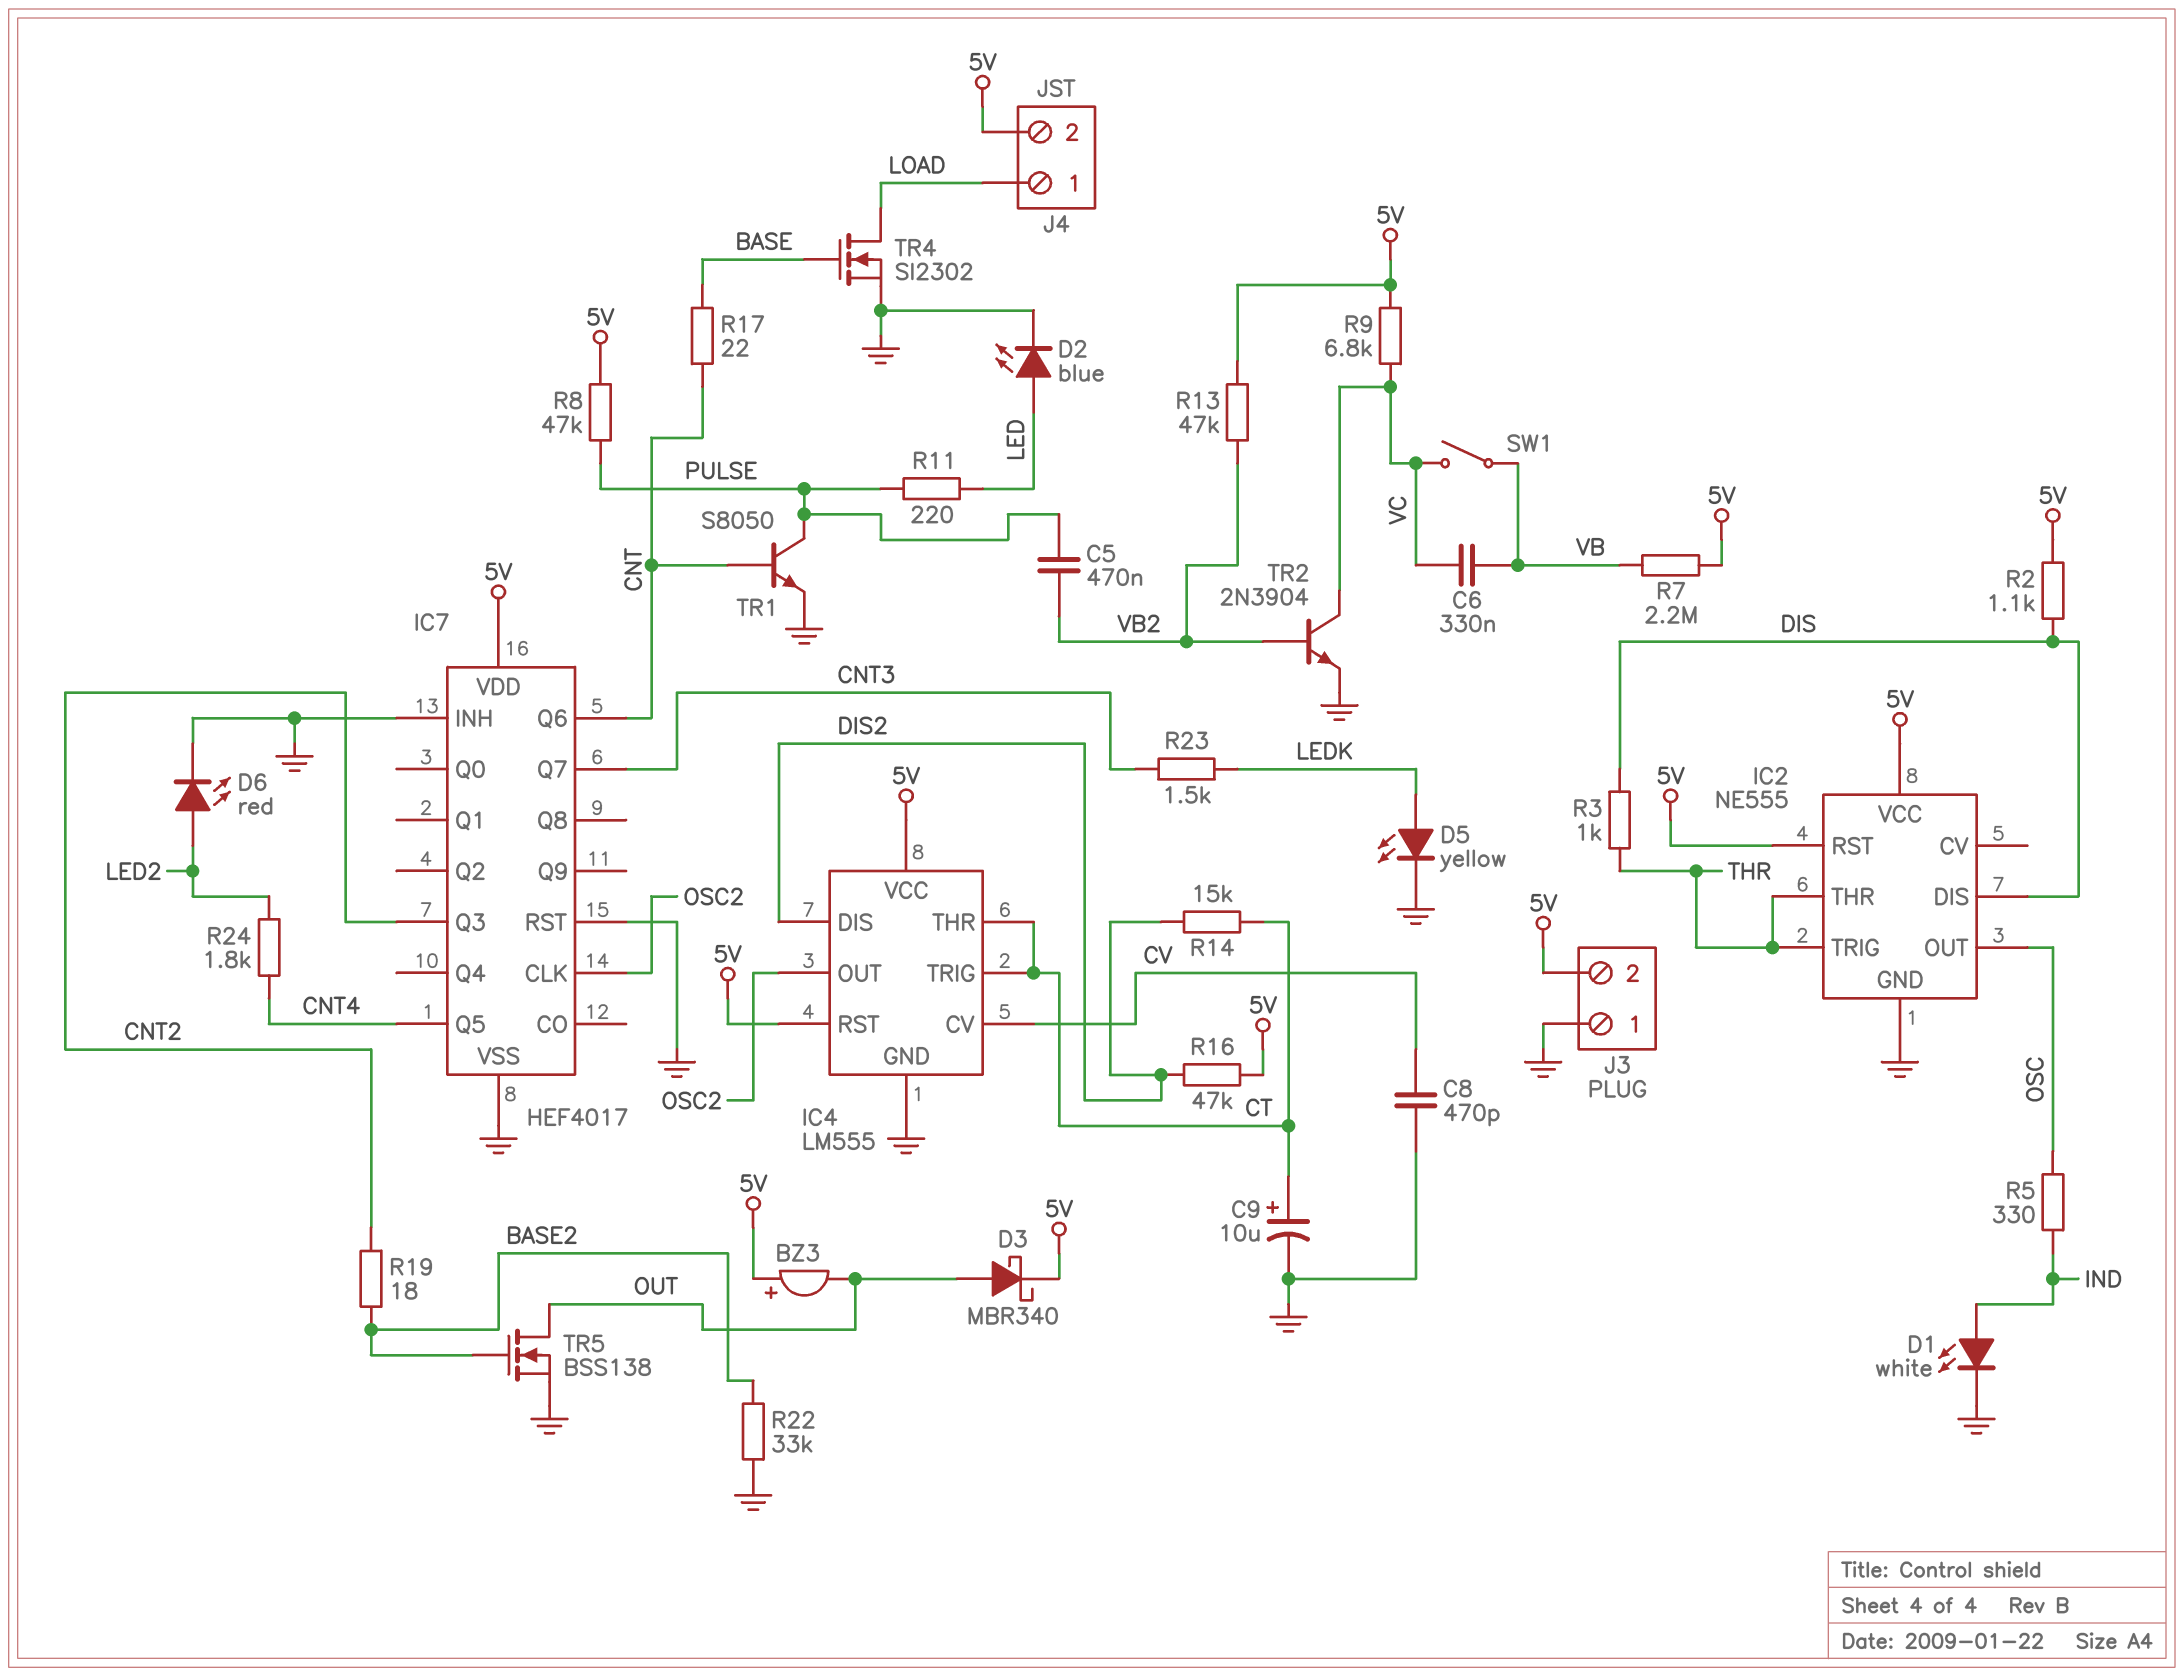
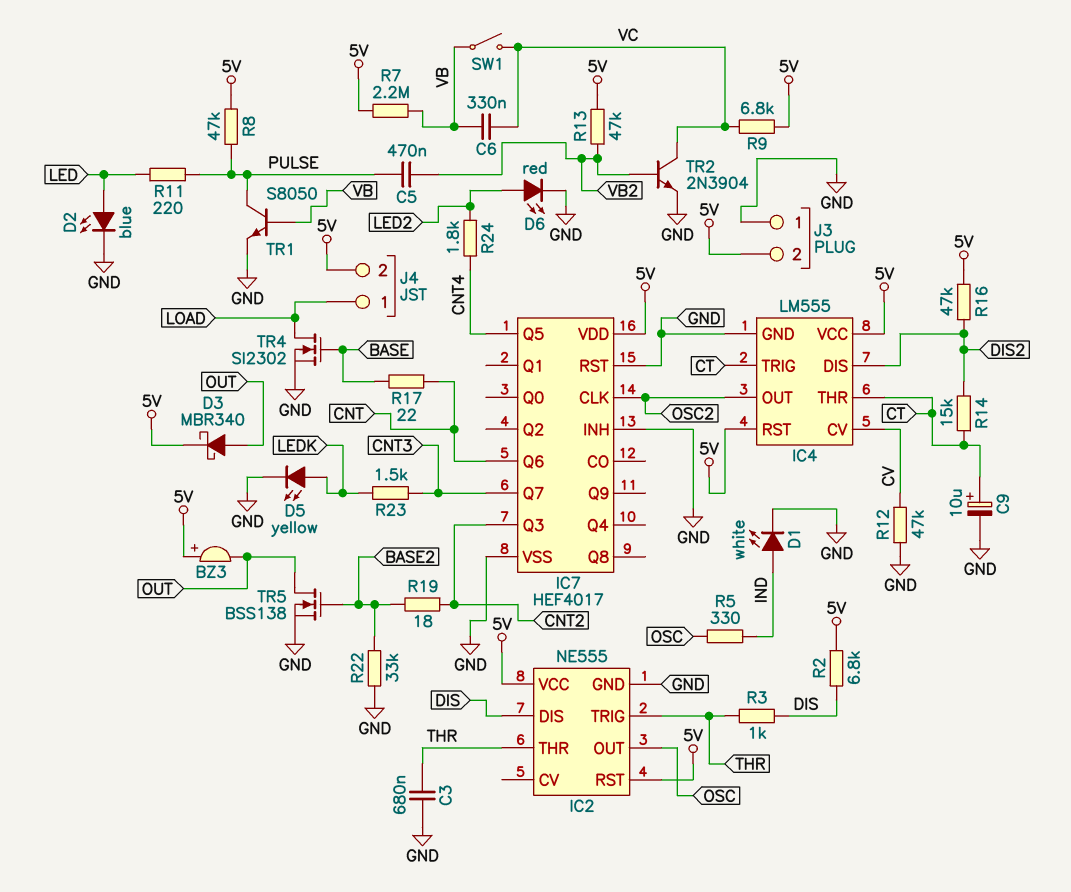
C3: none -> 680nF (GND, THR)
C8: 470pF (CV, GND) -> none
R2: 1.1k (5V, DIS) -> 6.8k (5V, DIS)
R12: none -> 47k (CV, GND)
TR1: NPN S8050 (B CNT, C PULSE, E GND) -> NPN S8050 (B VB, C PULSE, E GND)

